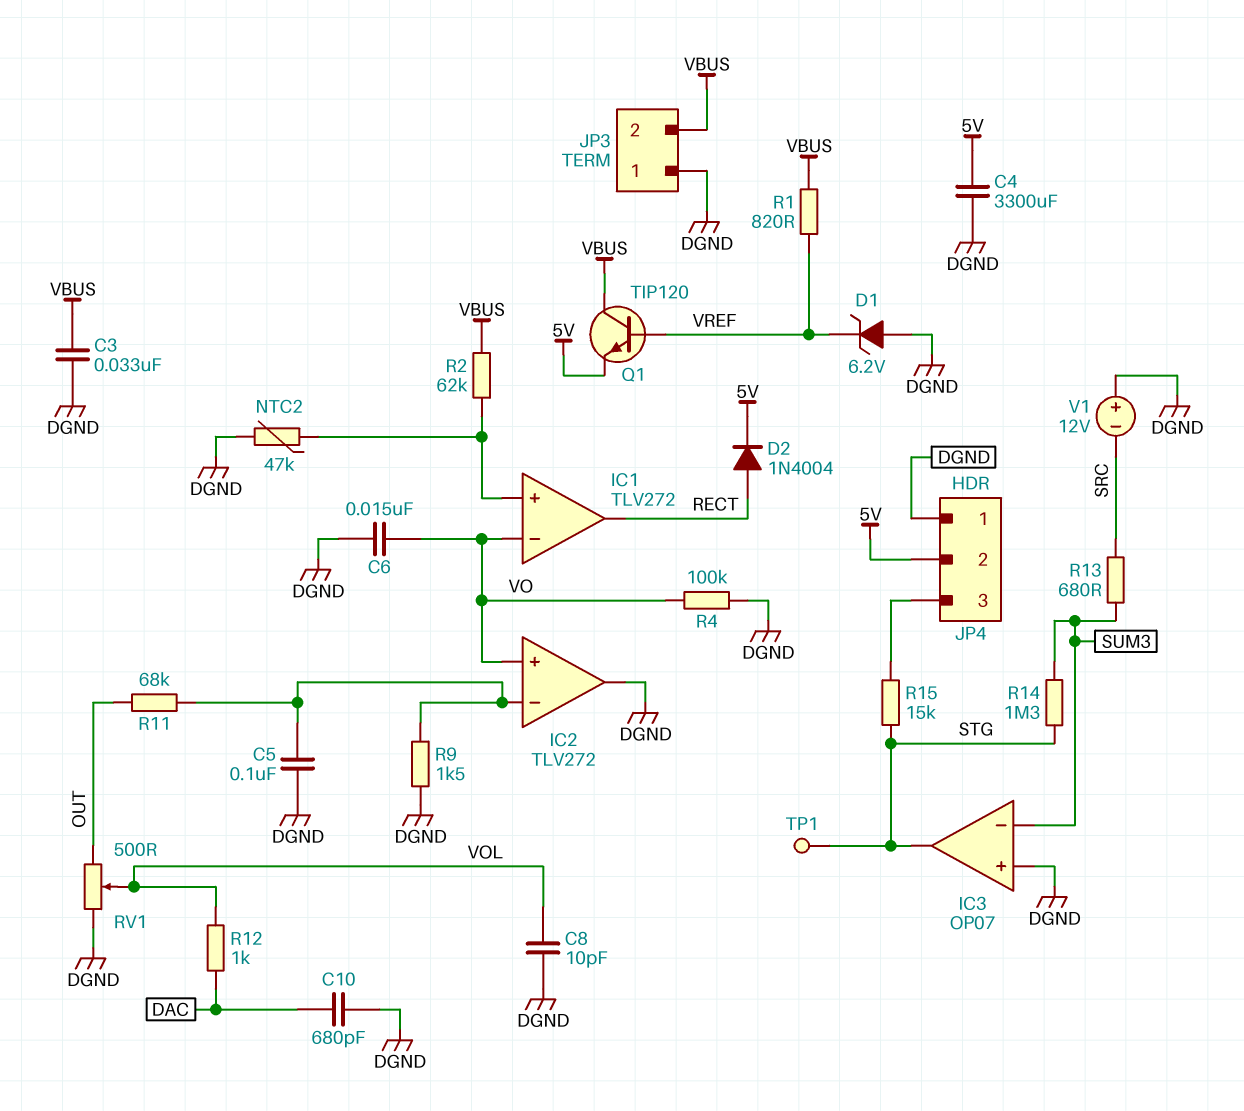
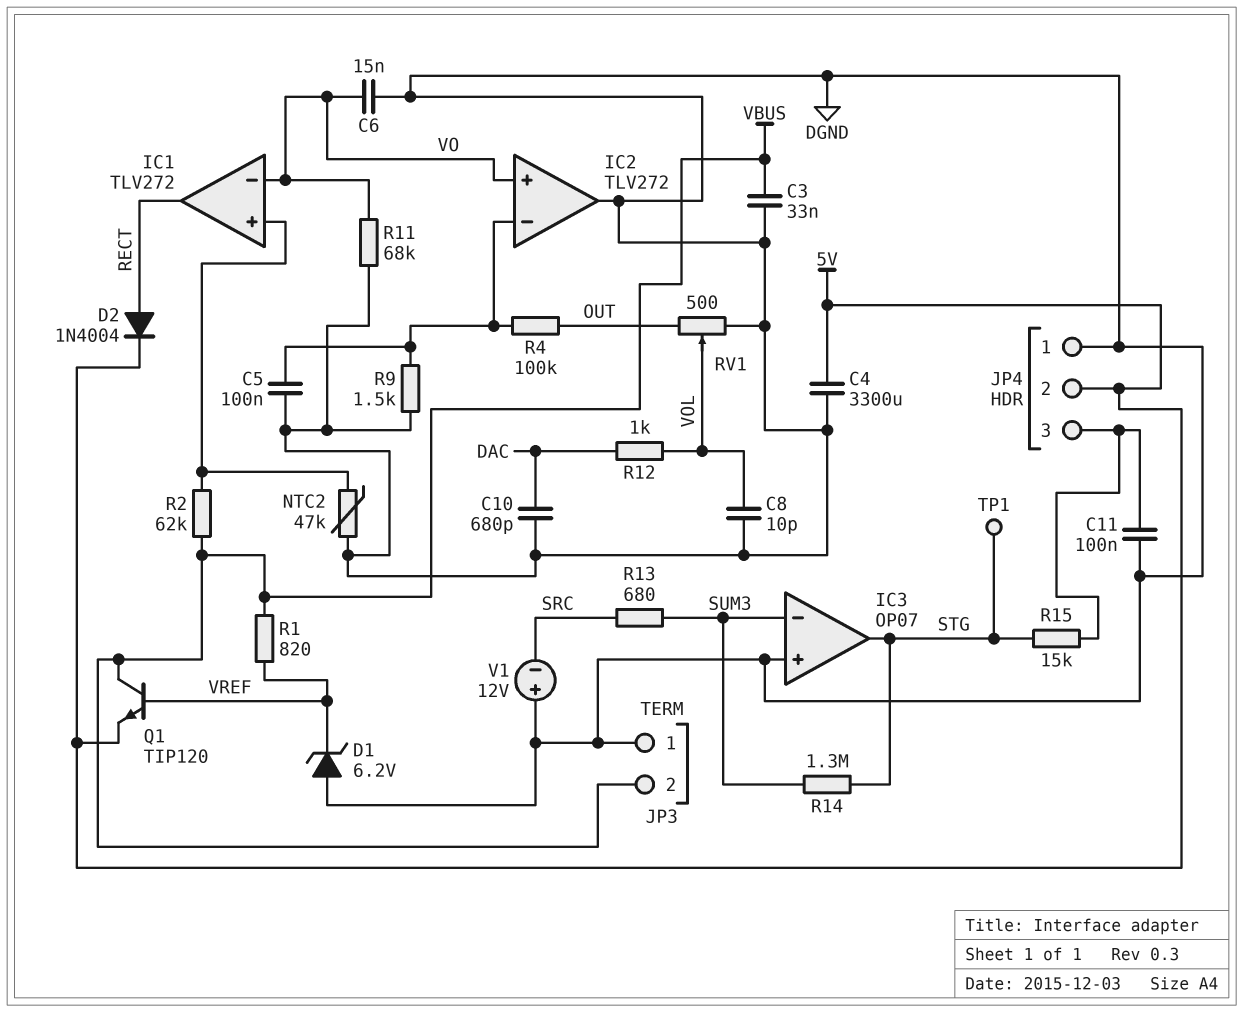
C11: none -> 100nF (DGND, JP4/3)
R4: 100k (DGND, VO) -> 100k (IC2/in-, OUT)
R11: 68k (IC2/in-, OUT) -> 68k (DGND, VO)

